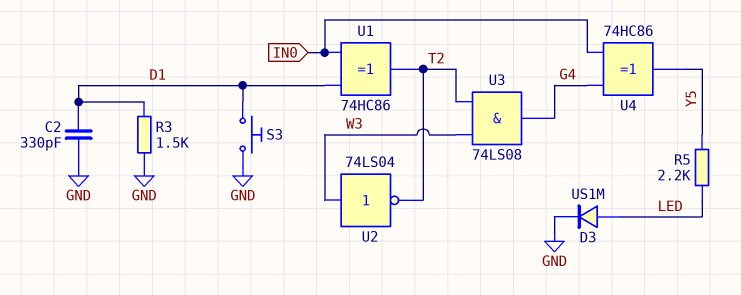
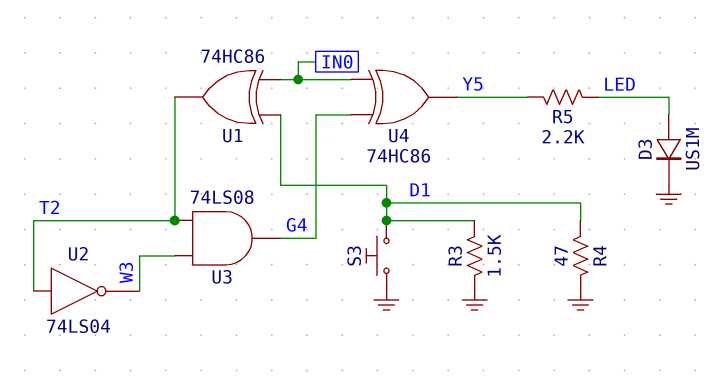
C2: 330pF (D1, GND) -> none
R4: none -> 47 (D1, GND)
U2: NOT 74LS04 (in W3, out T2) -> NOT 74LS04 (in T2, out W3)

